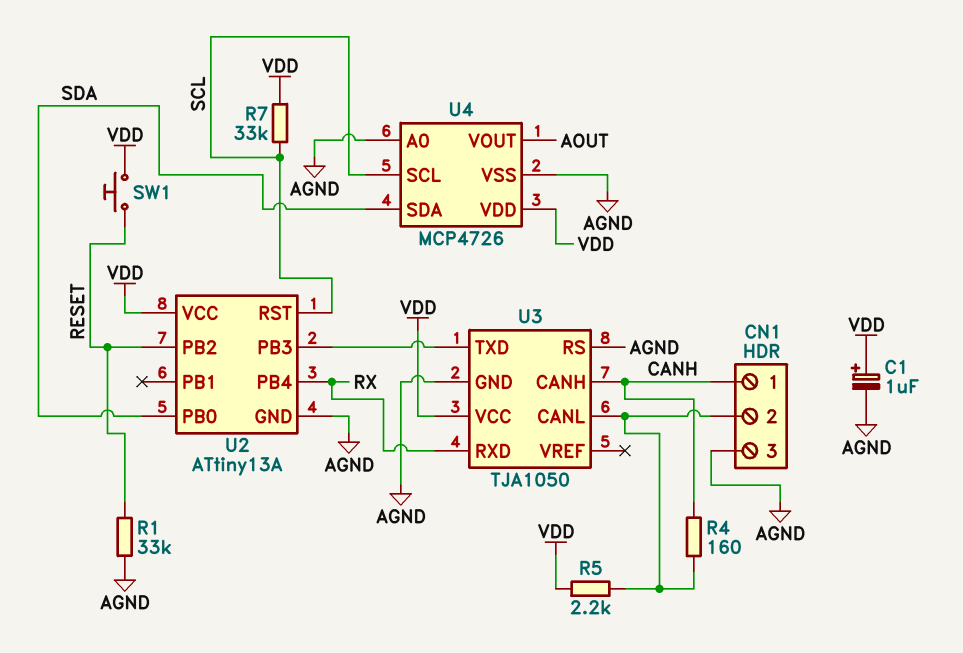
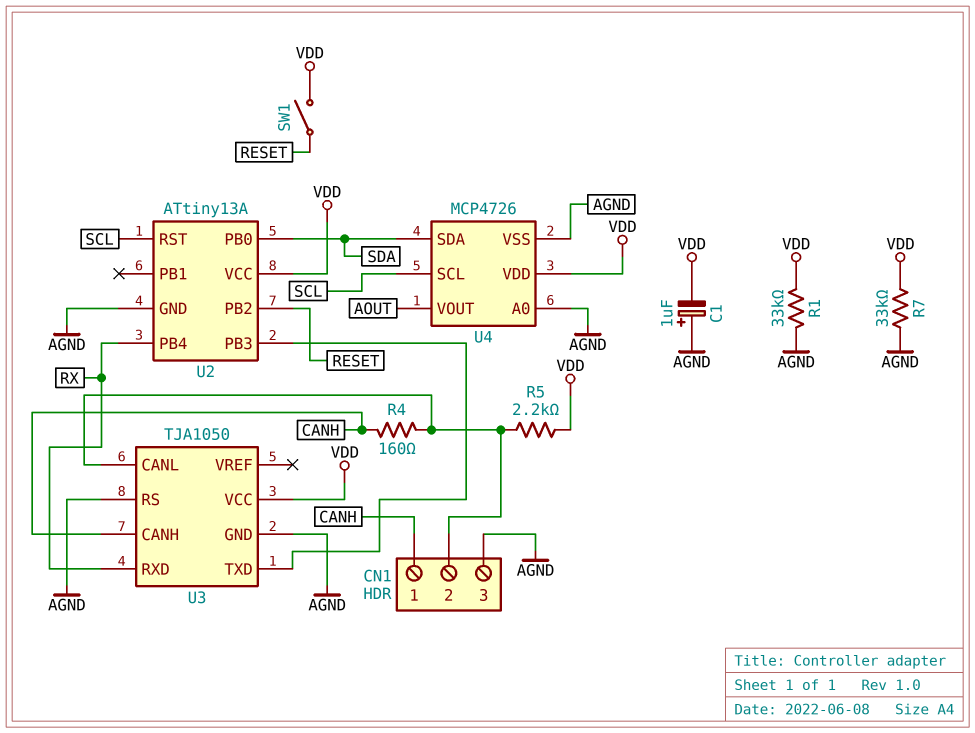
C1: 1uF (plus VDD, minus AGND) -> 1uF (plus AGND, minus VDD)
R1: 33k (AGND, RESET) -> 33k (AGND, VDD)
R7: 33k (SCL, VDD) -> 33k (AGND, VDD)
SW1: button (RESET, VDD) -> switch (RESET, VDD)

